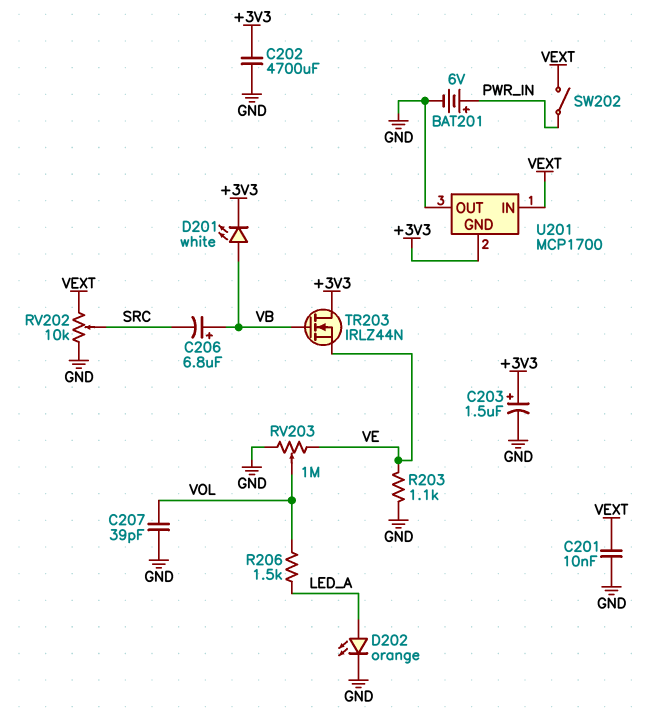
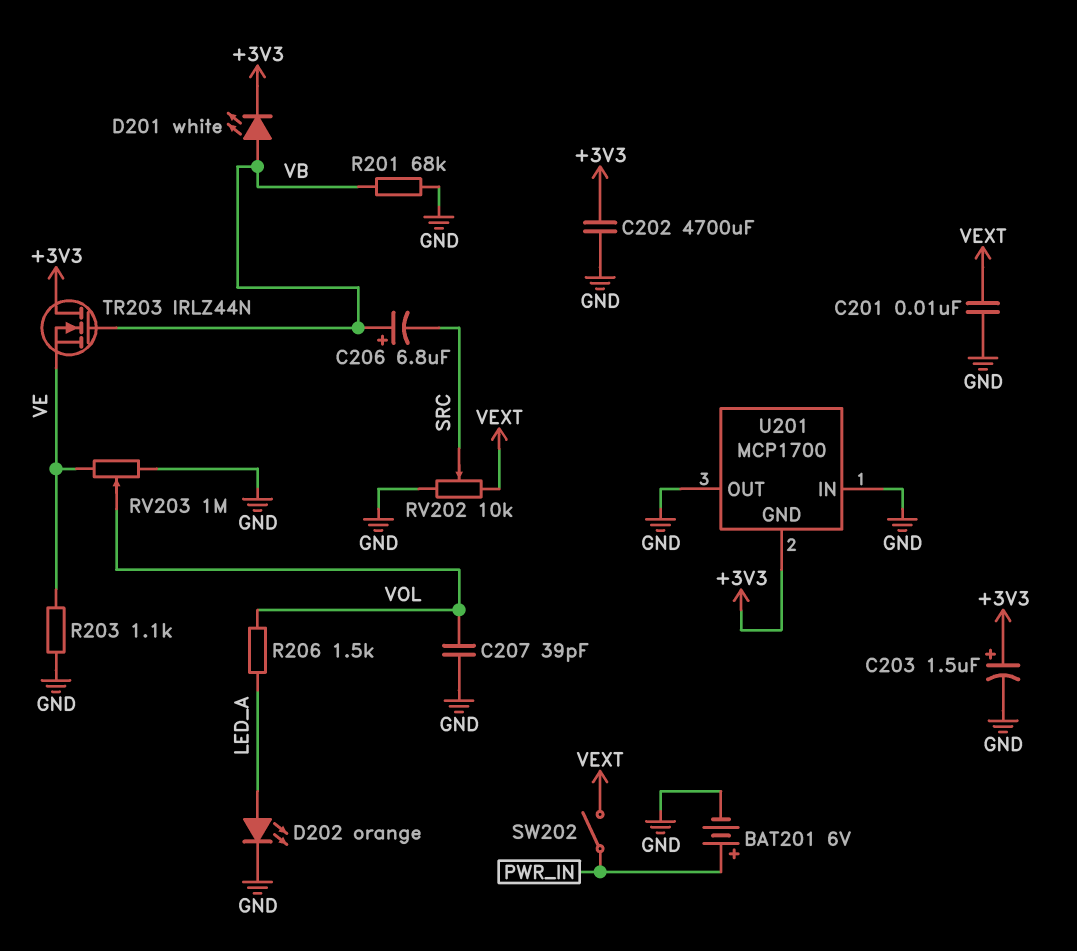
R201: none -> 68k (GND, VB)
U201 pin IN: VEXT -> GND

